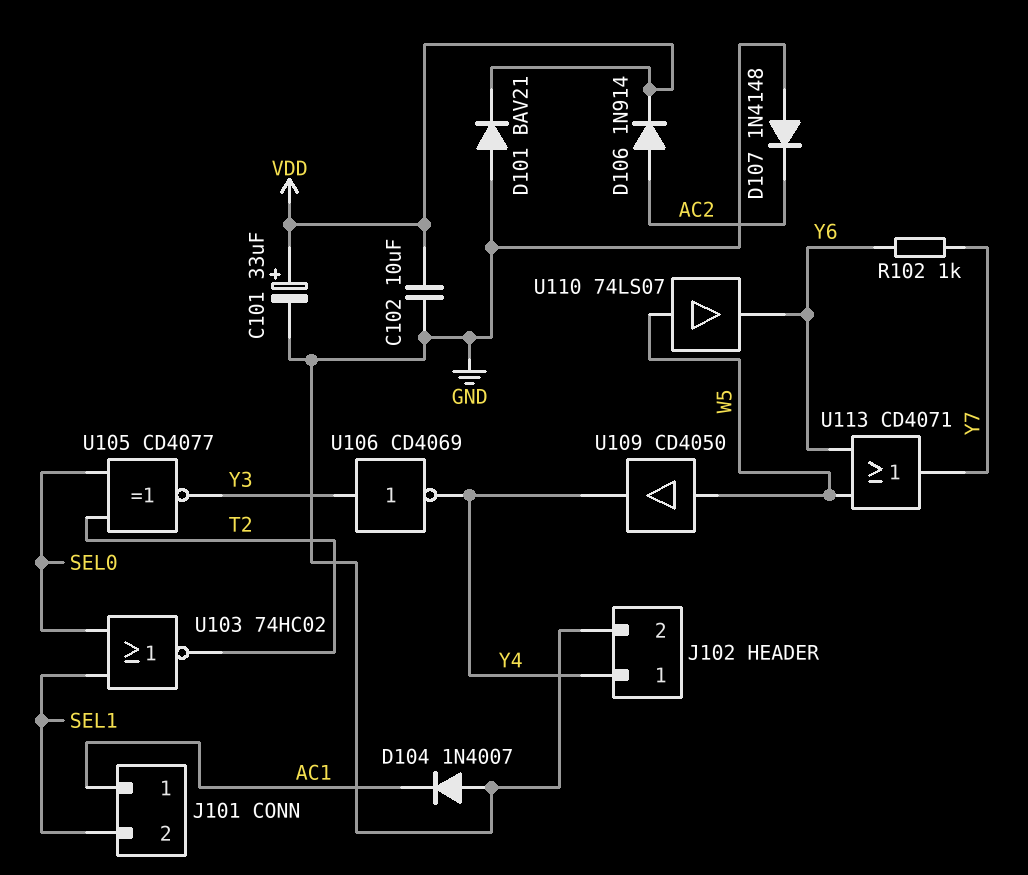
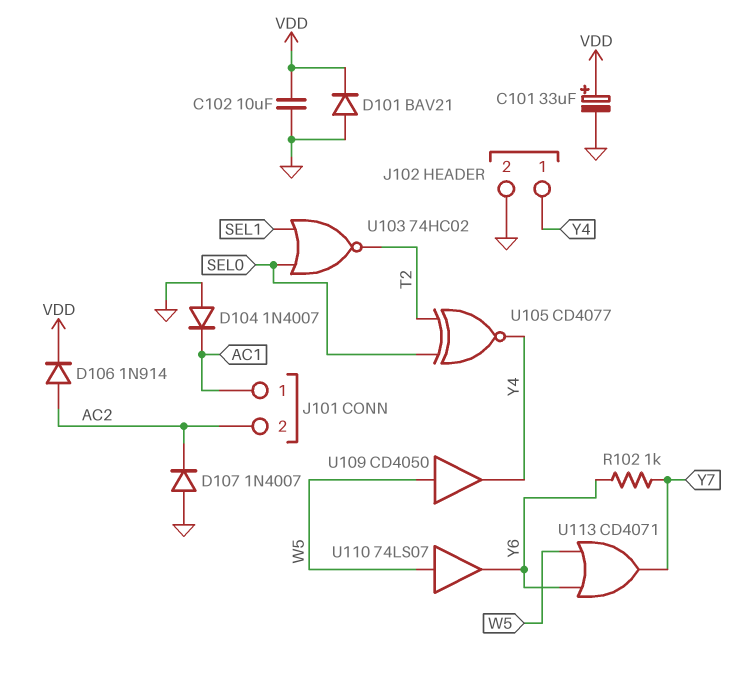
D107: diode 1N4148 (A GND, K AC2) -> diode 1N4007 (A GND, K AC2)
J101 pin 2: SEL1 -> AC2
U105: XNOR CD4077 (in SEL0, in T2, out Y3) -> XNOR CD4077 (in SEL0, in T2, out Y4)
U106: NOT CD4069 (in Y3, out Y4) -> none

